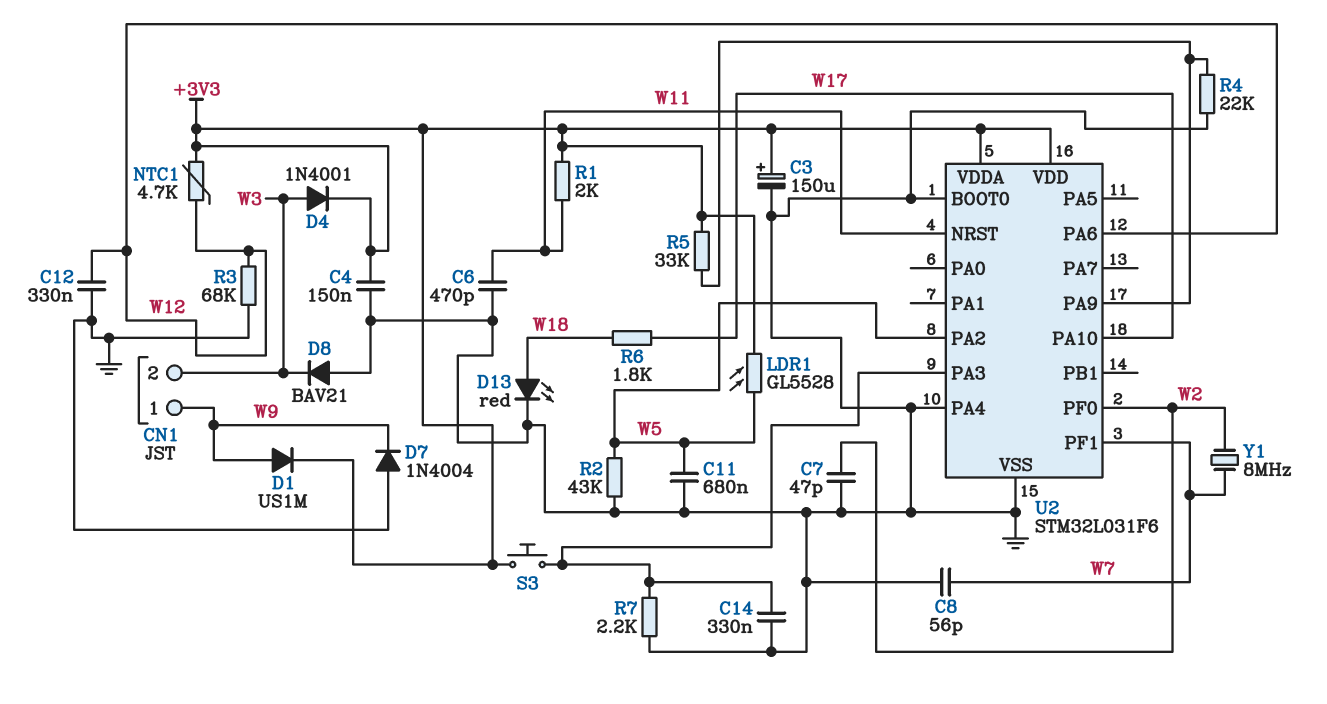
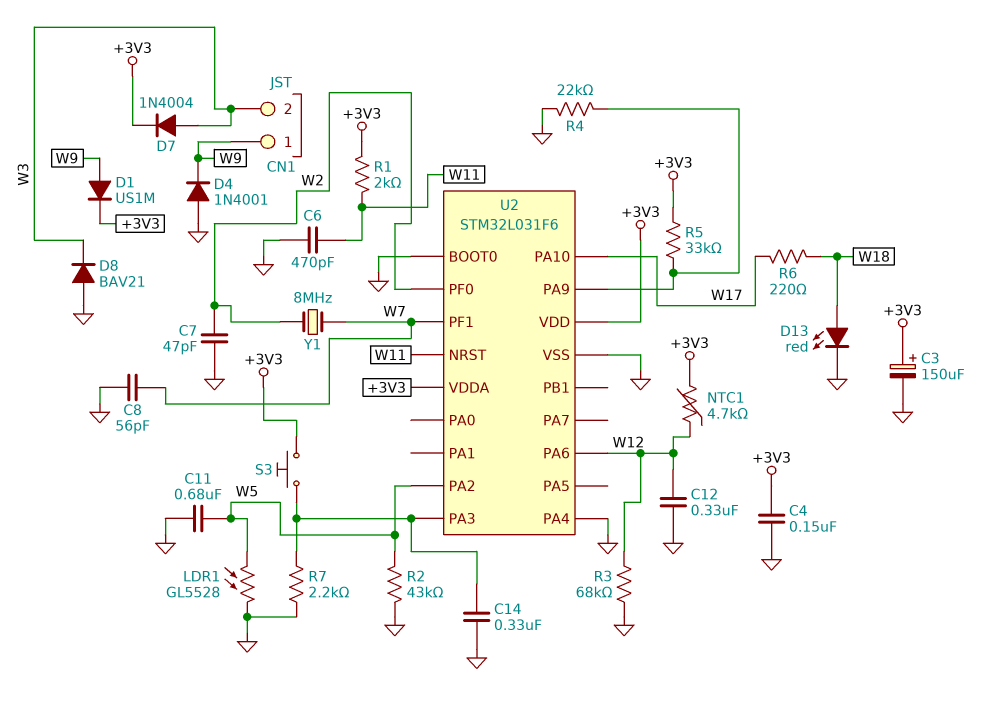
D4: diode 1N4001 (A W3, K +3V3) -> diode 1N4001 (A GND, K W9)
D7: diode 1N4004 (A GND, K W9) -> diode 1N4004 (A W3, K +3V3)
LDR1: GL5528 (+3V3, W5) -> GL5528 (GND, W5)
R6: 1.8k (W17, W18) -> 220 (W17, W18)

